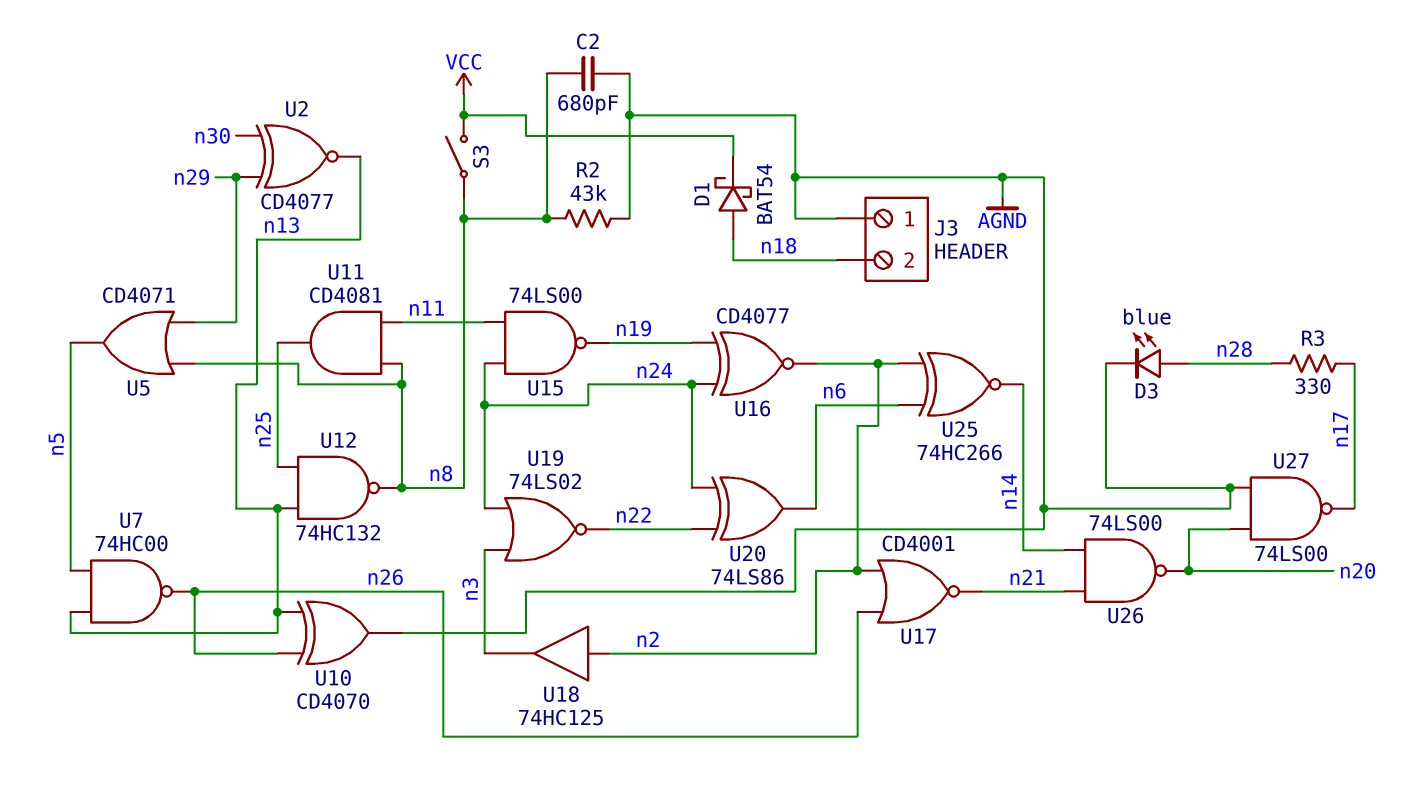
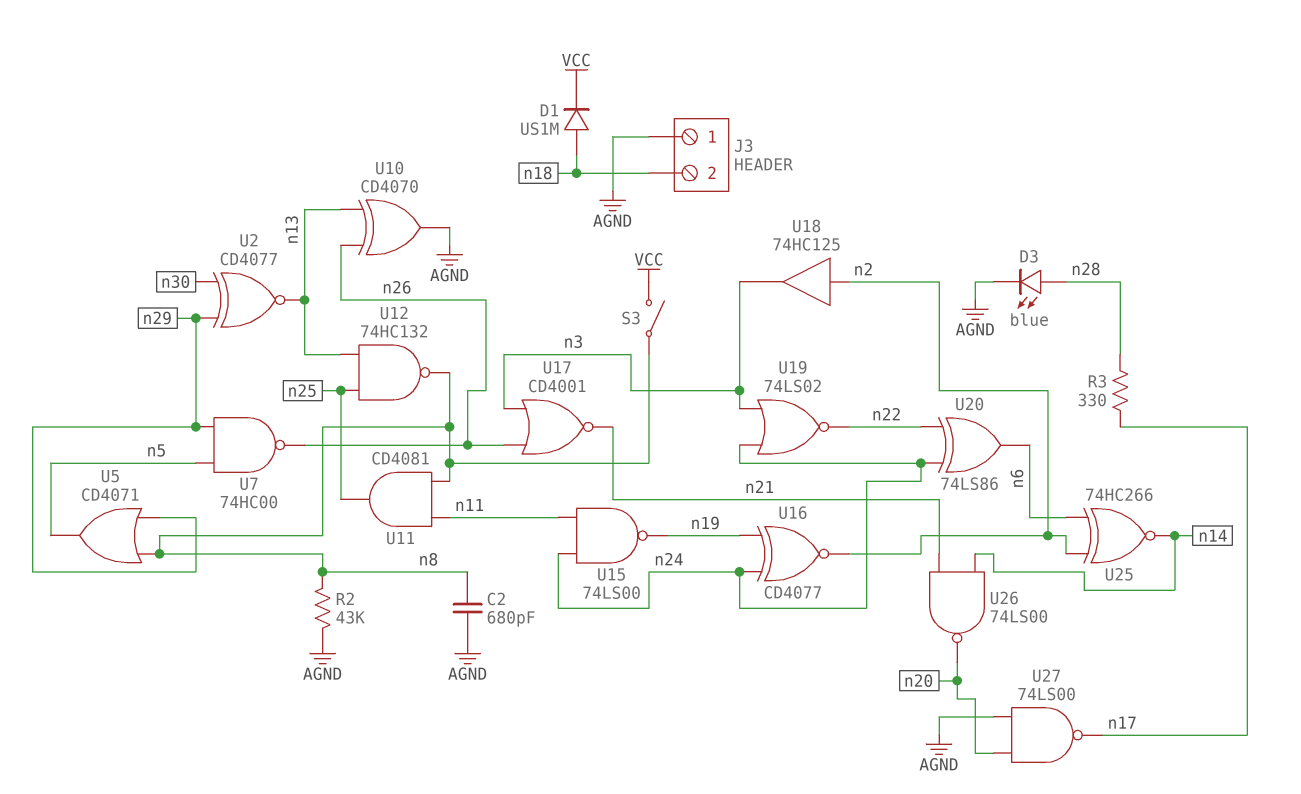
D1: schottky BAT54 (A n18, K VCC) -> diode US1M (A n18, K VCC)
U7: NAND 74HC00 (in n5, in n13, out n26) -> NAND 74HC00 (in n5, in n29, out n26)
U17: NOR CD4001 (in n2, in n26, out n21) -> NOR CD4001 (in n3, in n26, out n21)

